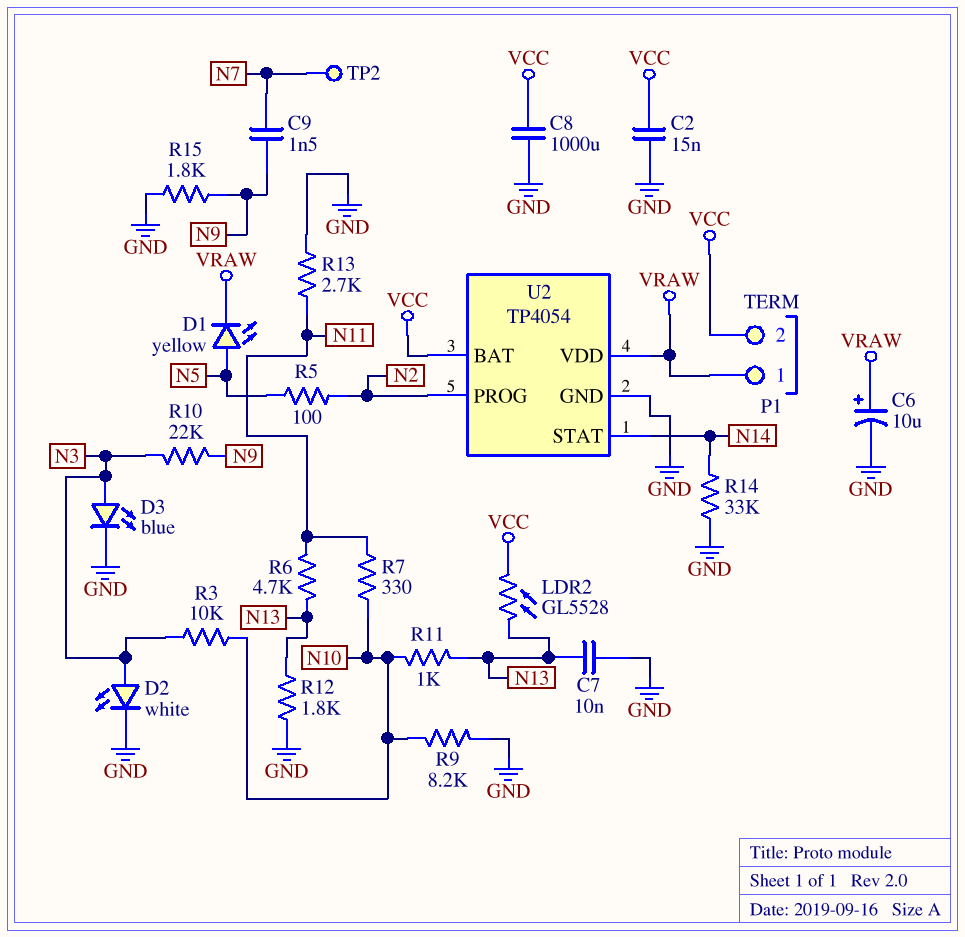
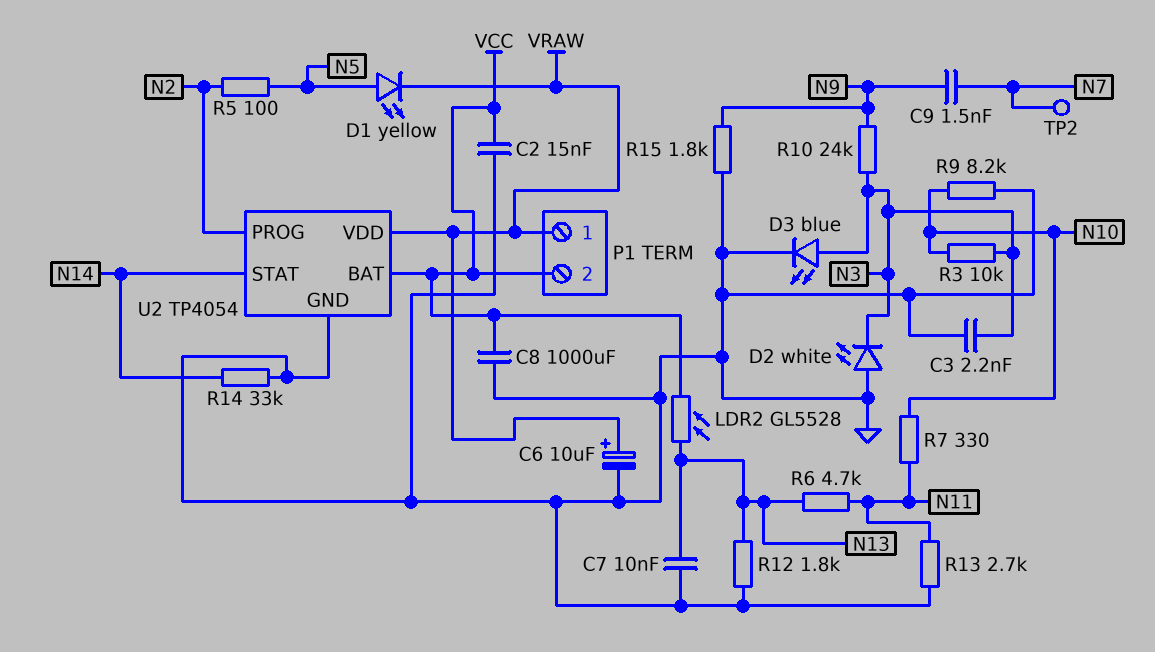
C3: none -> 2.2nF (GND, N3)
D2: LED white (A N3, K GND) -> LED white (A GND, K N3)
R10: 22k (N3, N9) -> 24k (N3, N9)
R11: 1k (N10, N13) -> none

